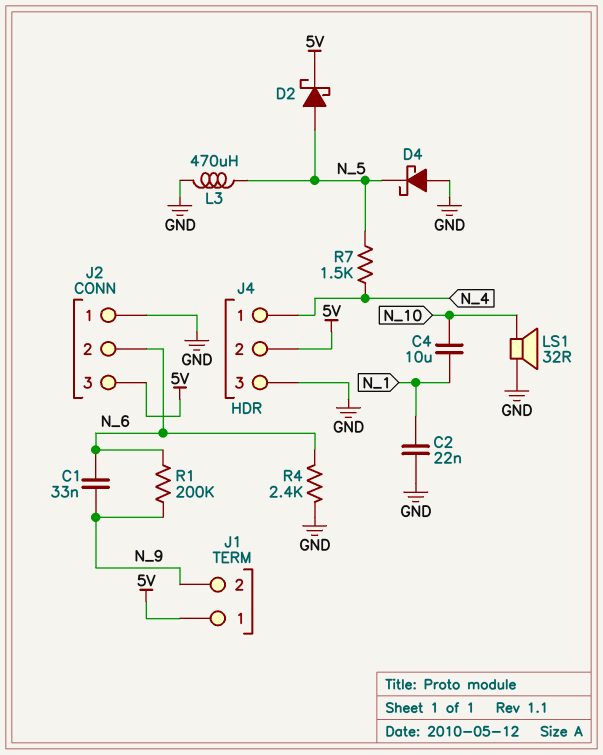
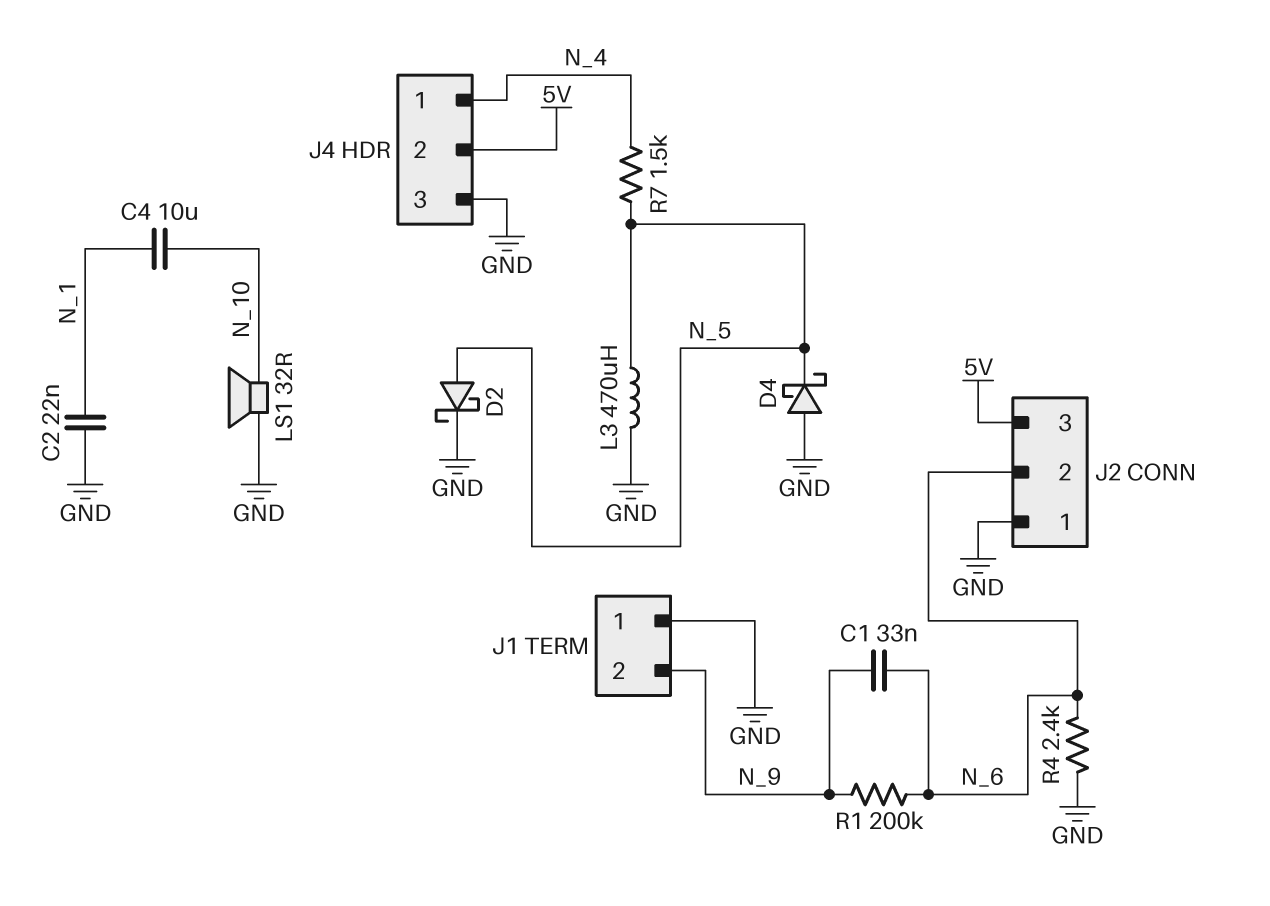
D2: schottky (A N_5, K 5V) -> schottky (A N_5, K GND)
J1 pin 1: 5V -> GND

